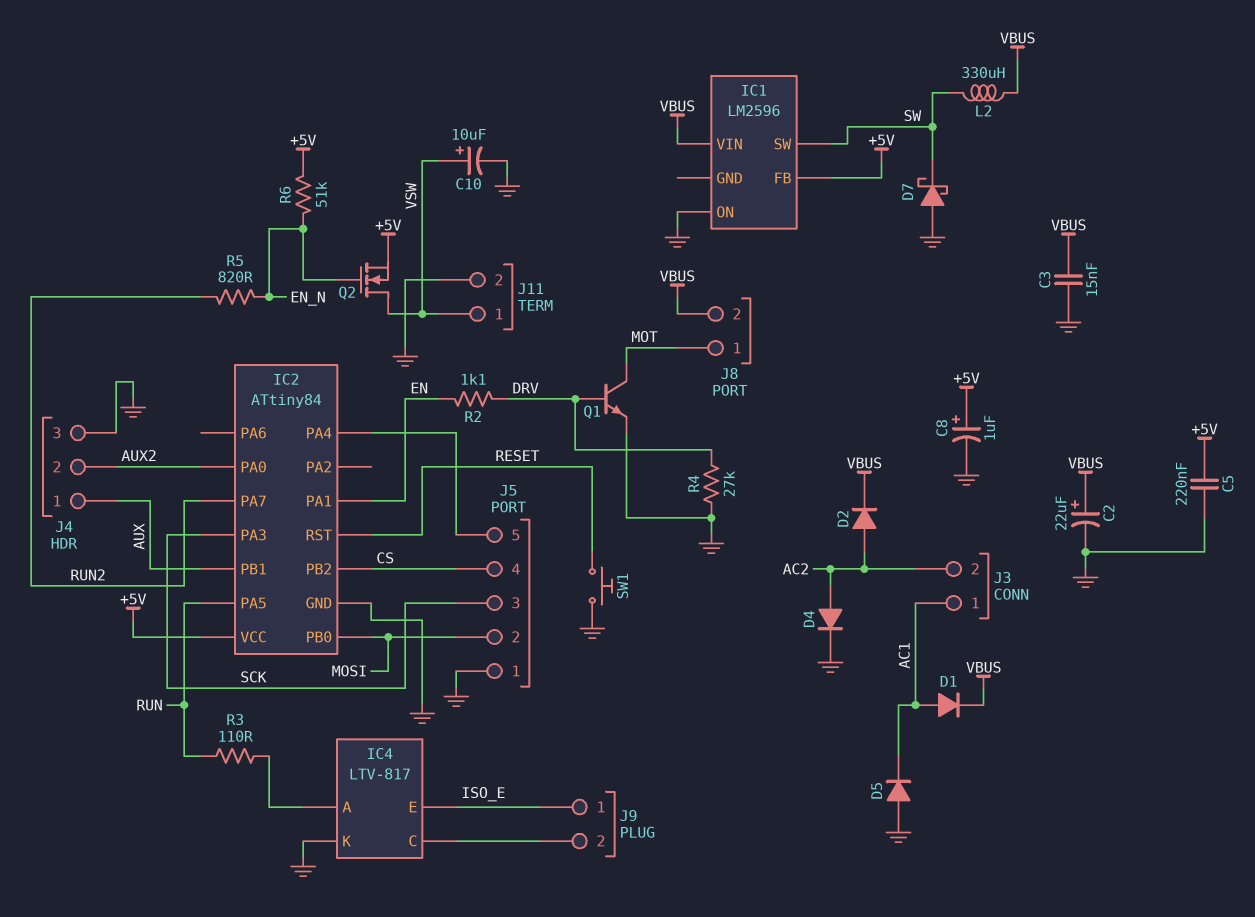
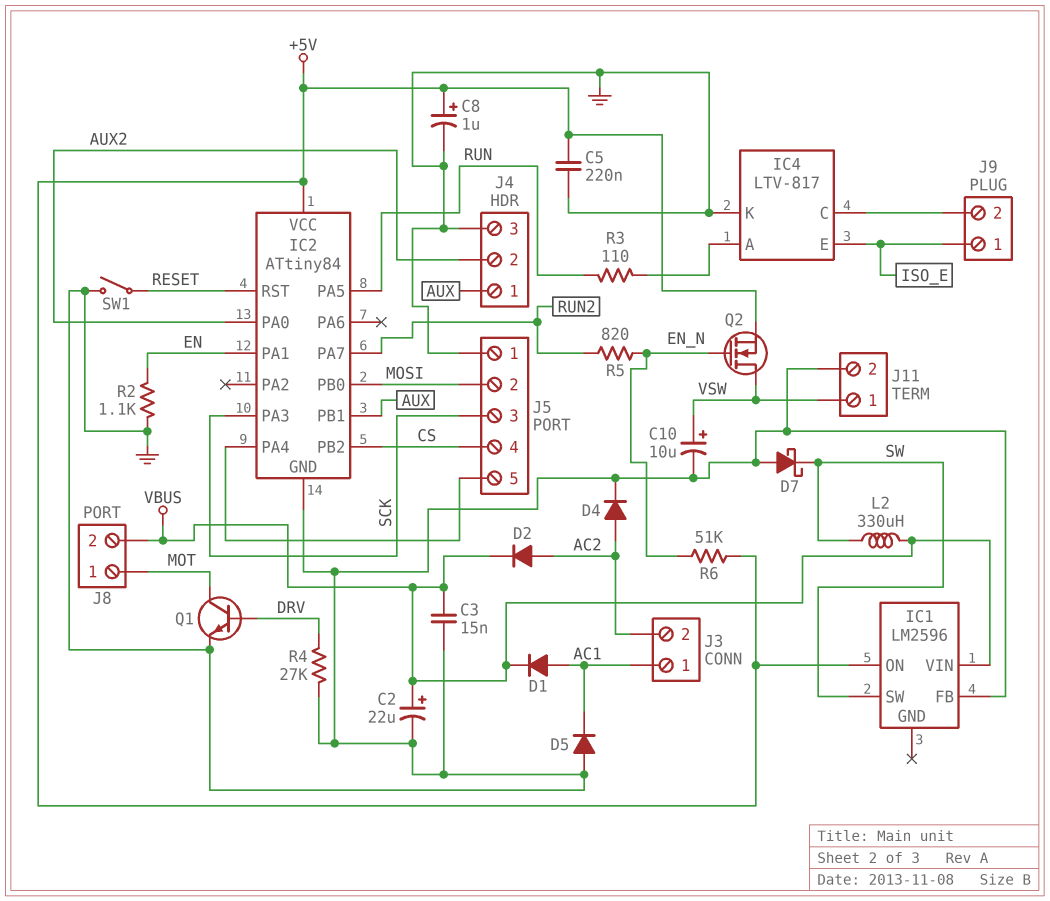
IC1 pin FB: +5V -> GND
IC1 pin ON: GND -> +5V
R2: 1.1k (DRV, EN) -> 1.1k (EN, GND)
SW1: button (GND, RESET) -> switch (GND, RESET)

